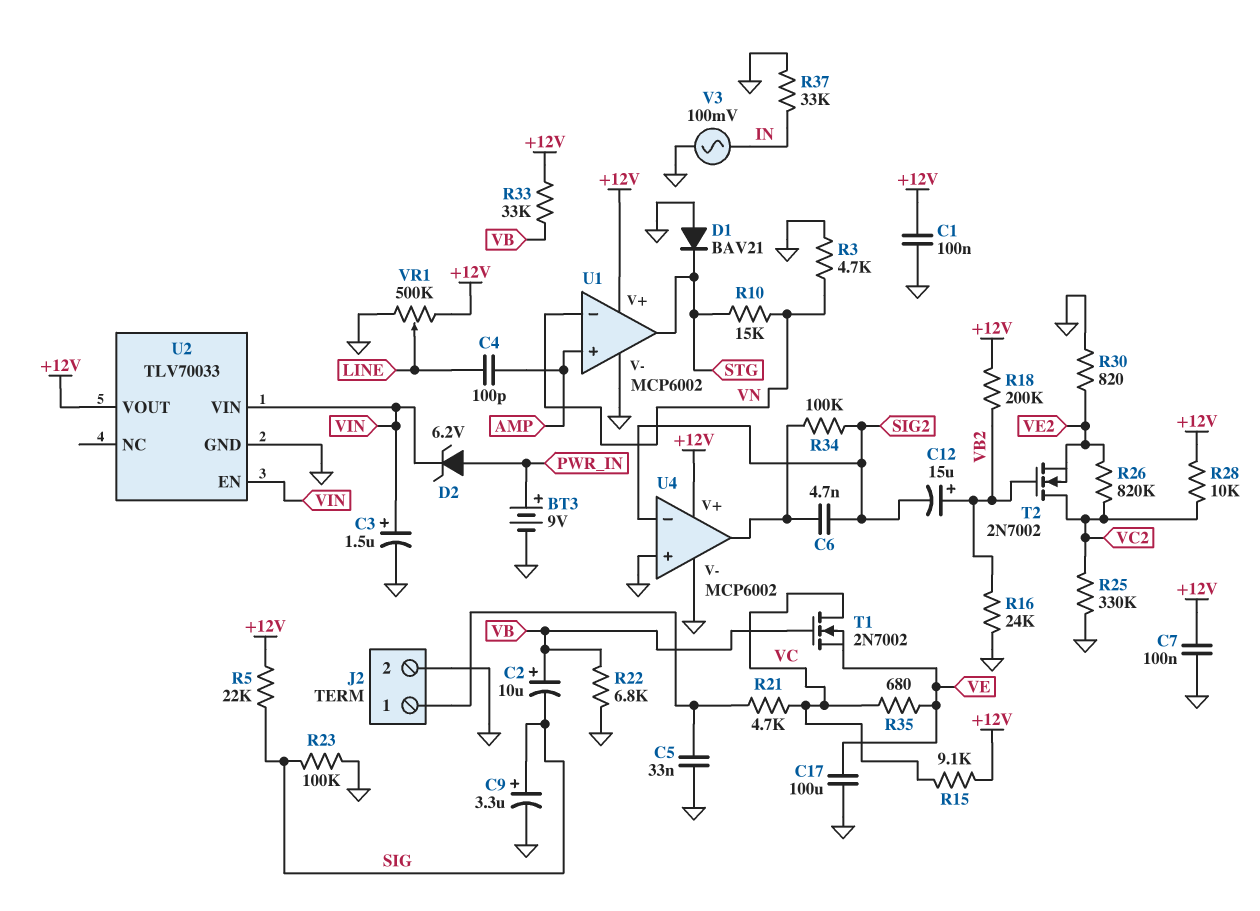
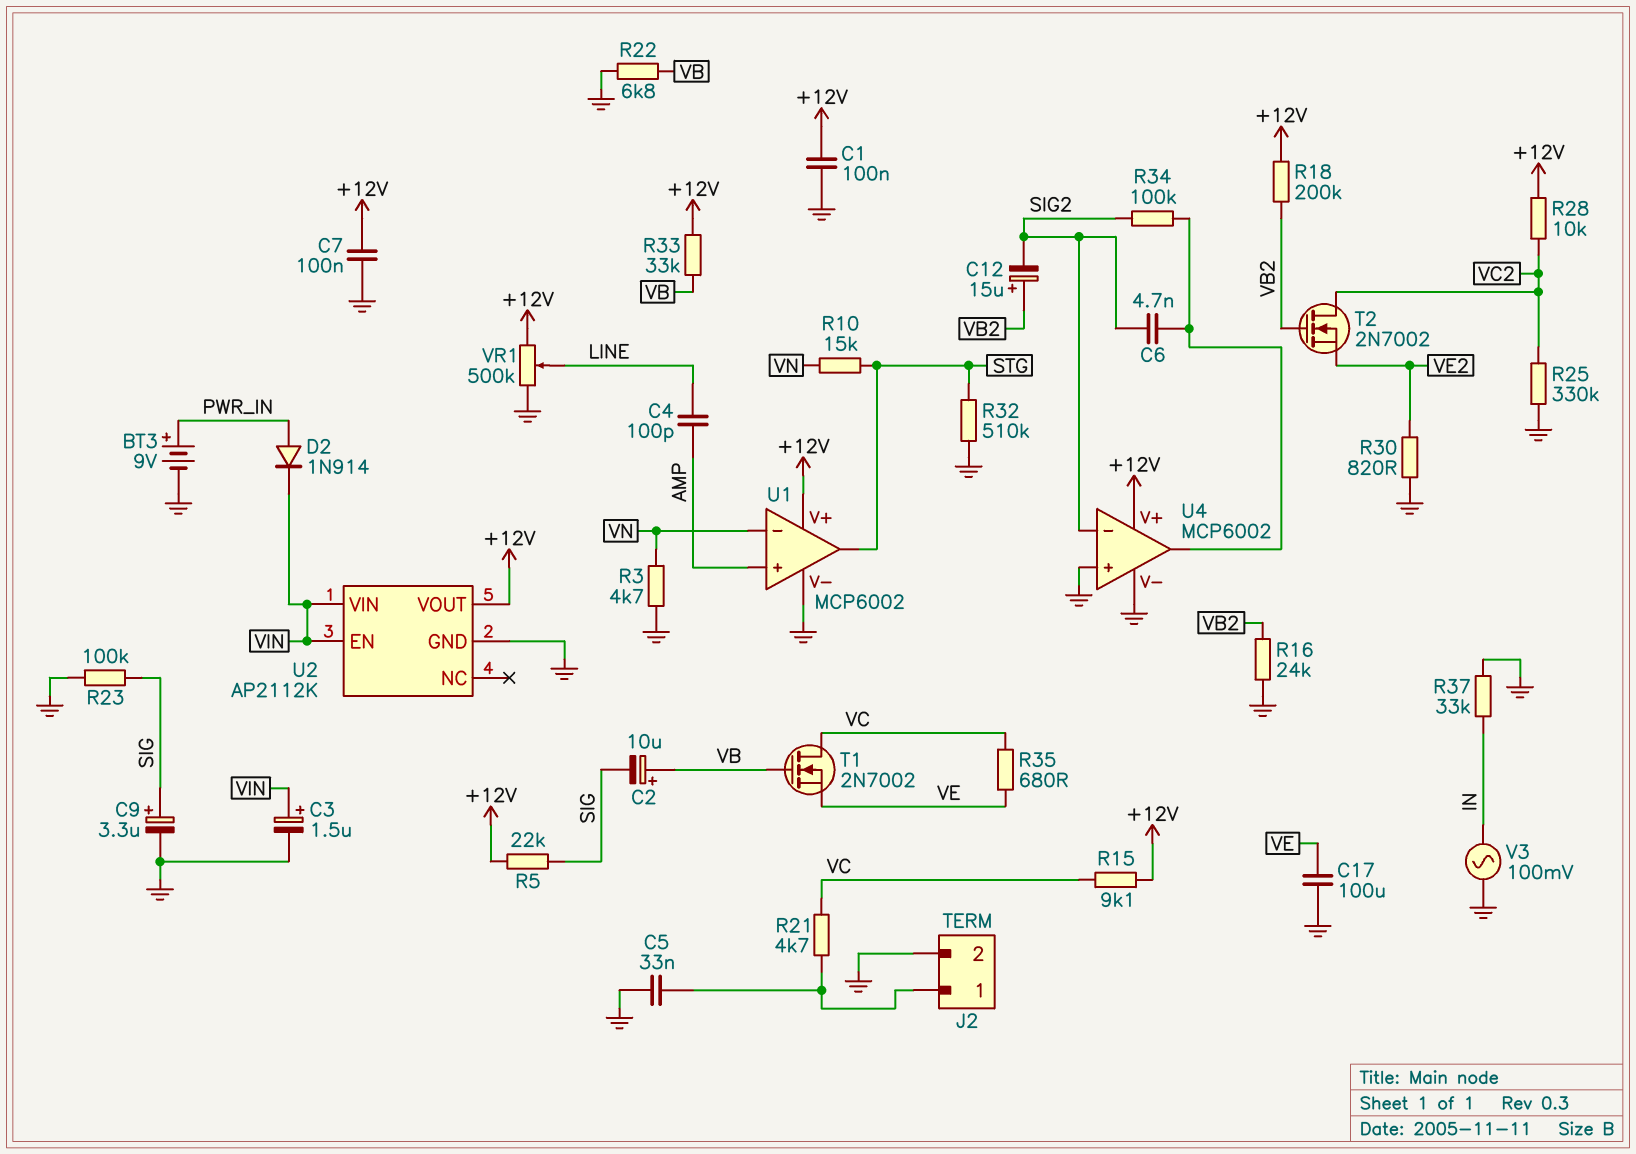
D1: diode BAV21 (A GND, K STG) -> none
D2: zener 6.2V (A PWR_IN, K VIN) -> diode 1N914 (A PWR_IN, K VIN)
R26: 820k (VC2, VE2) -> none
R32: none -> 510k (GND, STG)
U2: TLV70033 -> AP2112K

